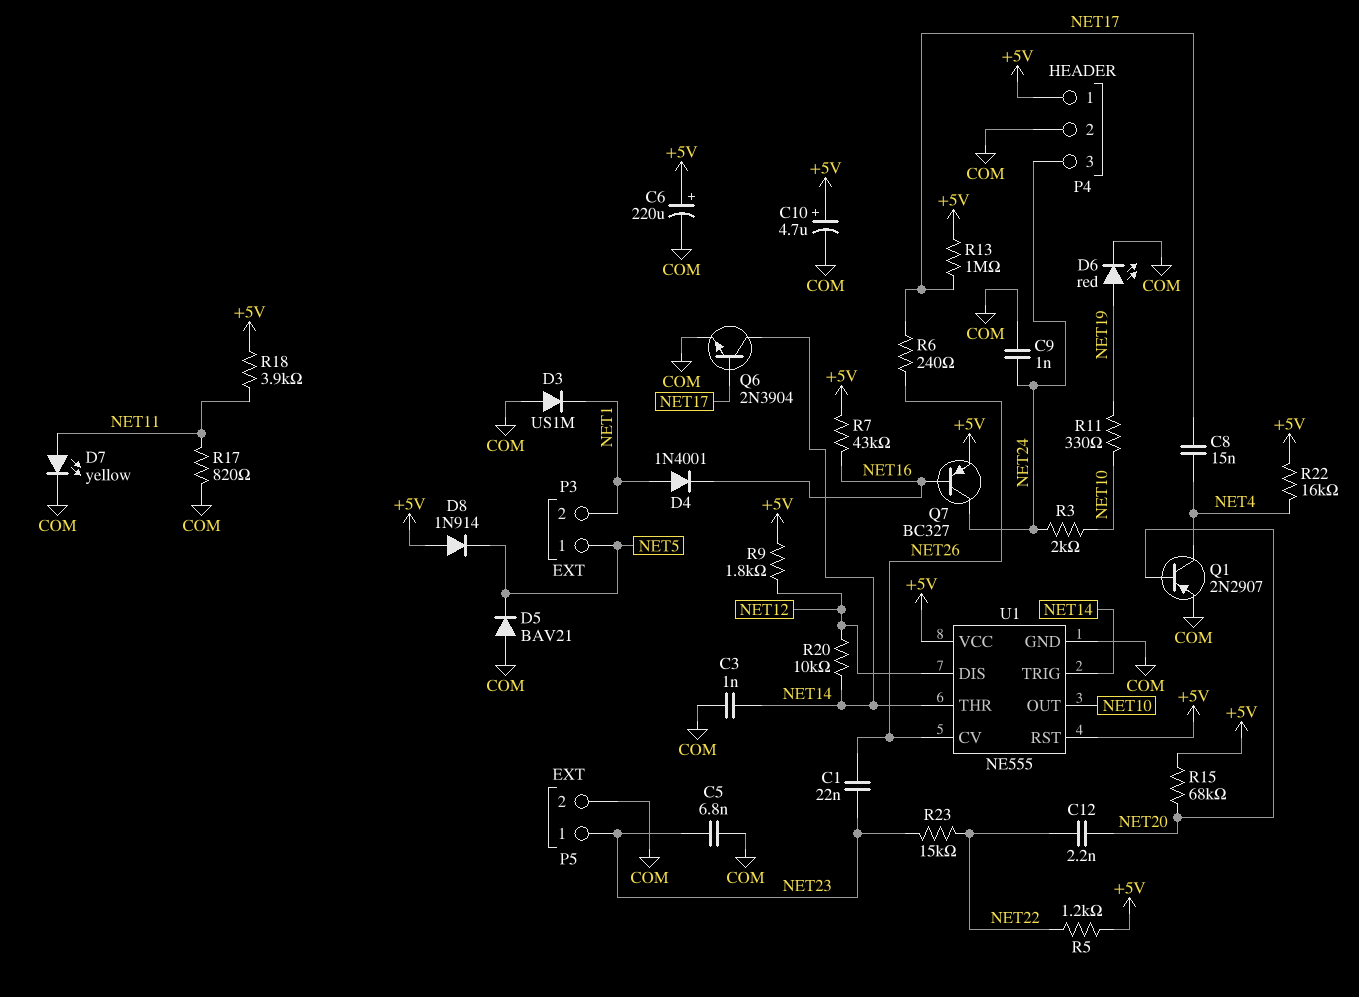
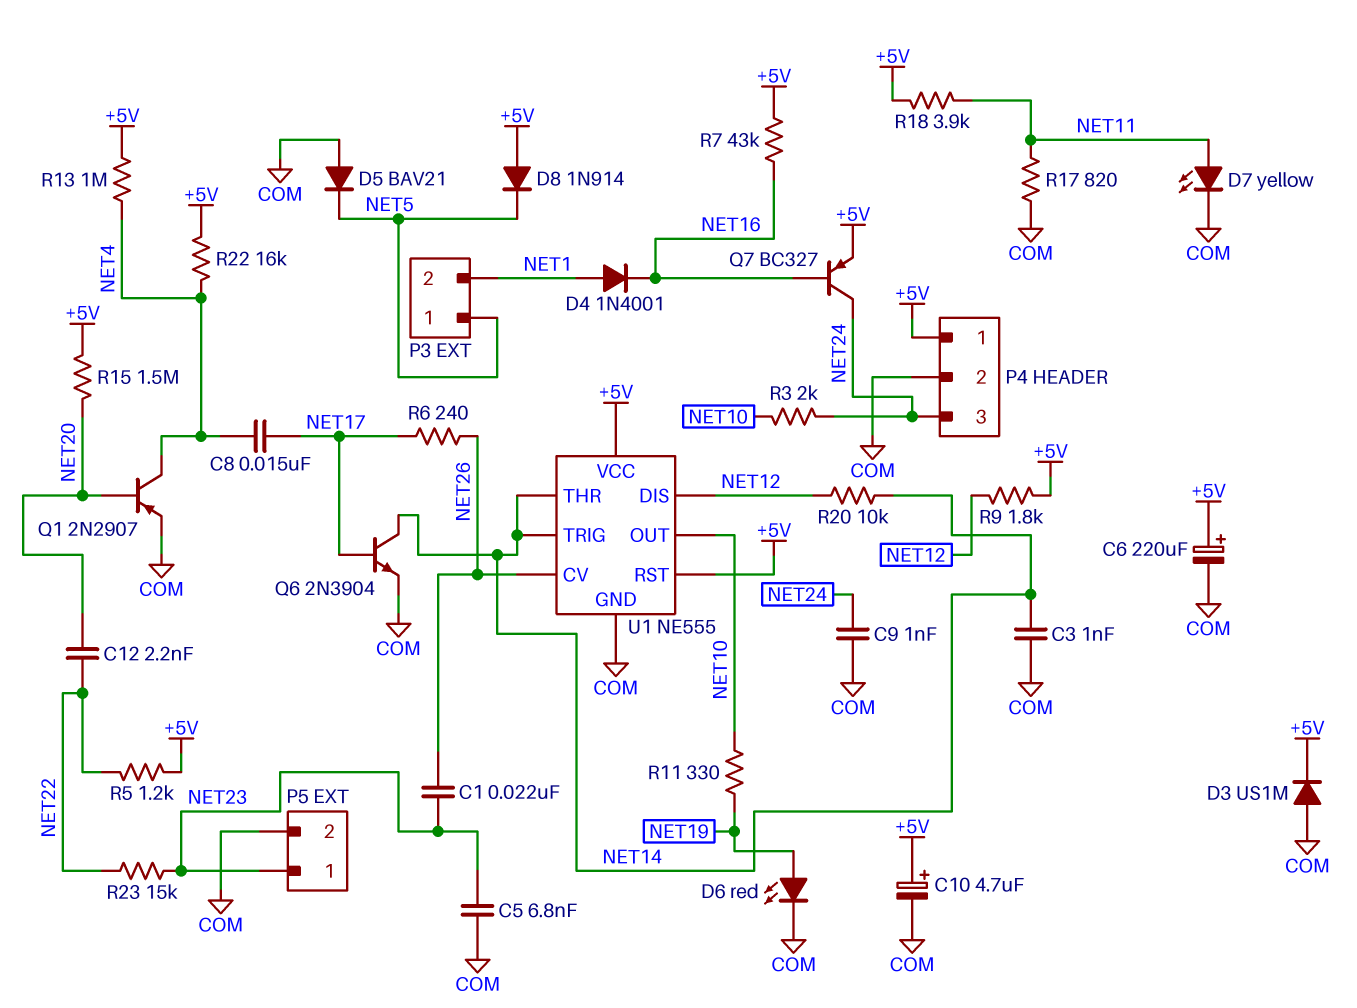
D3: diode US1M (A COM, K NET1) -> diode US1M (A COM, K +5V)
R13: 1M (+5V, NET17) -> 1M (+5V, NET4)
R15: 68k (+5V, NET20) -> 1.5M (+5V, NET20)

